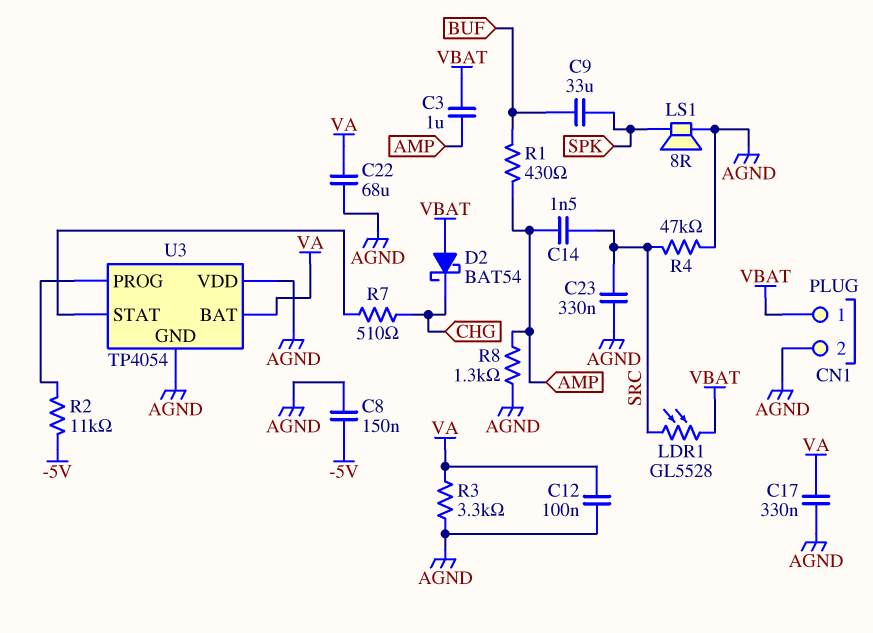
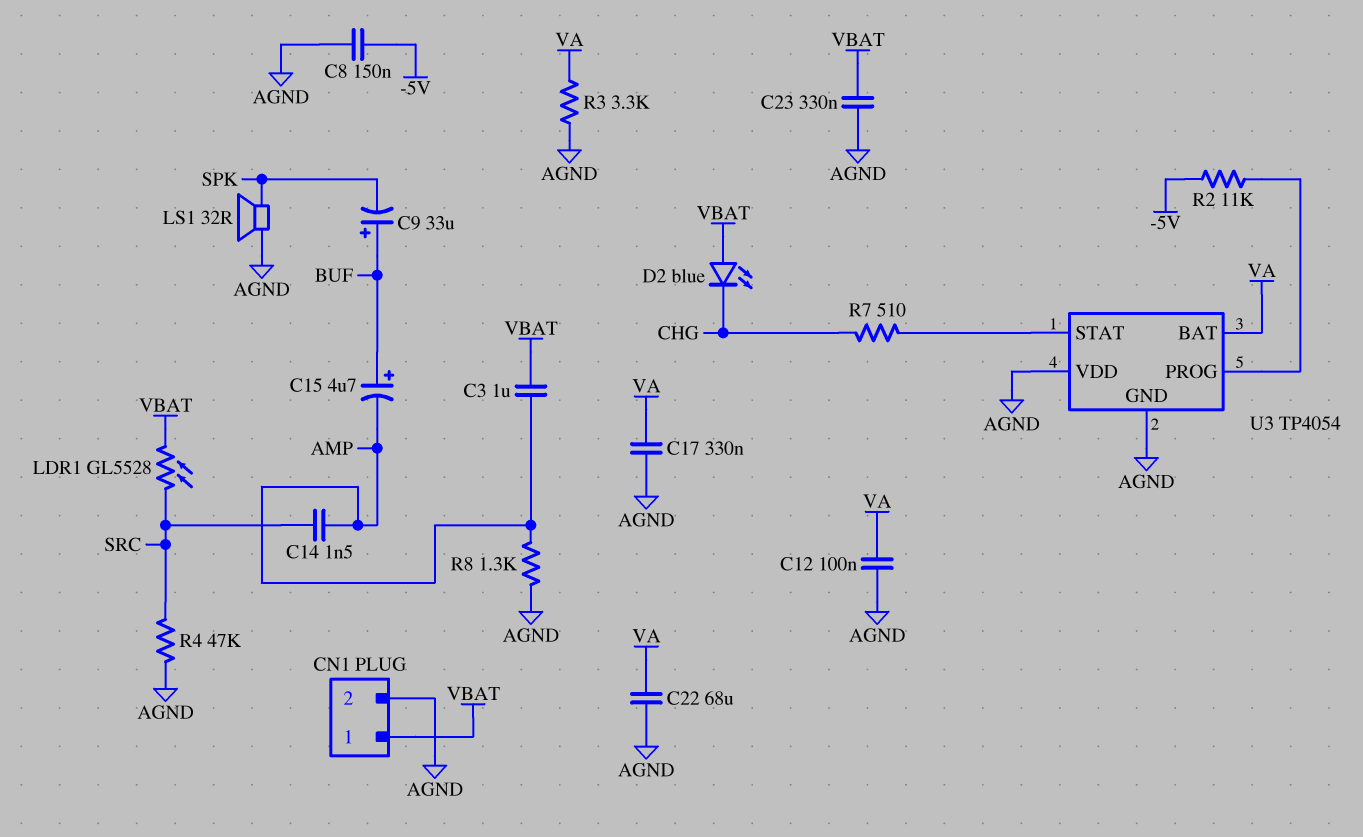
C9: 33uF (BUF, SPK) -> 33uF (plus BUF, minus SPK)
C15: none -> 4.7uF (plus BUF, minus AMP)
C23: 330nF (AGND, SRC) -> 330nF (AGND, VBAT)
D2: schottky BAT54 (A VBAT, K CHG) -> LED blue (A VBAT, K CHG)
LS1: speaker 8R (AGND, SPK) -> speaker 32R (AGND, SPK)
R1: 430 (AMP, BUF) -> none

